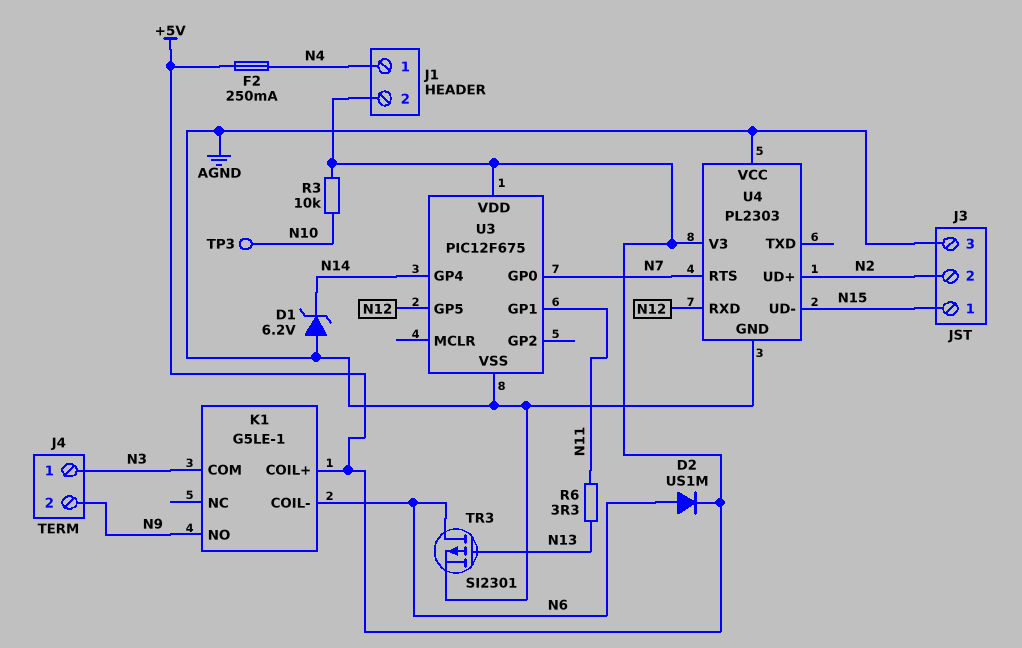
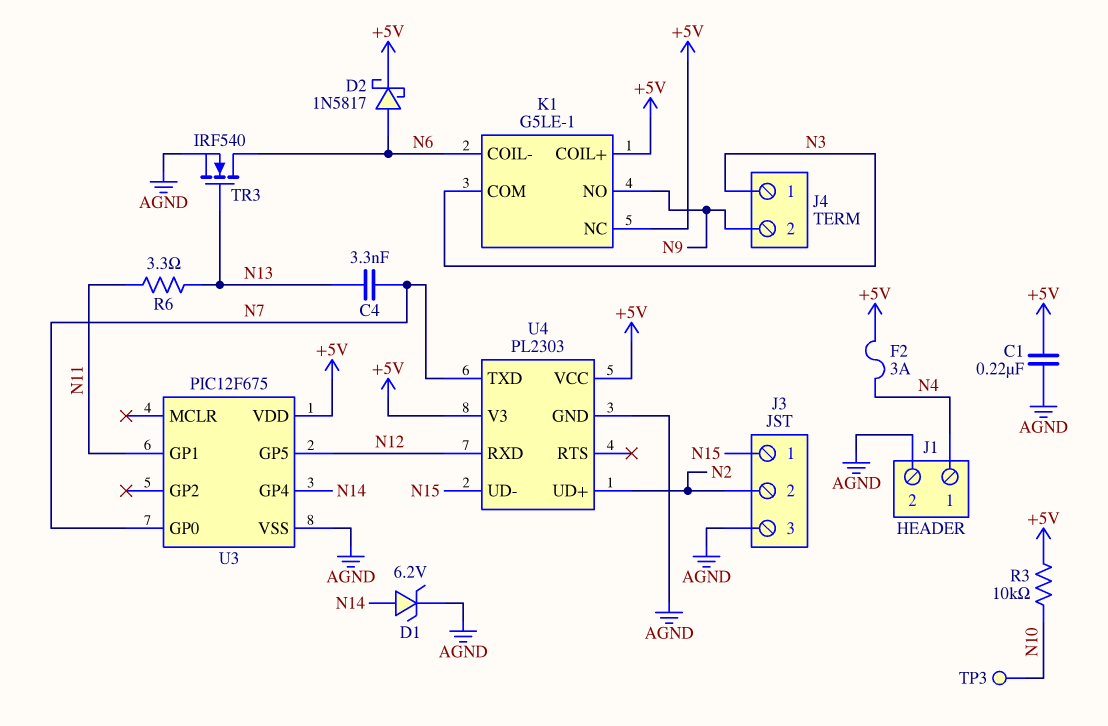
C1: none -> 220nF (+5V, AGND)
C4: none -> 3.3nF (N7, N13)
D1: zener 6.2V (A AGND, K N14) -> zener 6.2V (A N14, K AGND)
D2: diode US1M (A N6, K +5V) -> schottky 1N5817 (A N6, K +5V)
F2: 250mA (+5V, N4) -> 3A (+5V, N4)
J1 pin 2: +5V -> AGND
K1 pin NC: none -> +5V
TR3: PMOS SI2301 (G N13, D N6, S AGND) -> NMOS IRF540 (G N13, D N6, S AGND)
U4 pin RTS: N7 -> none
U4 pin TXD: none -> N7
U4 pin VCC: AGND -> +5V

